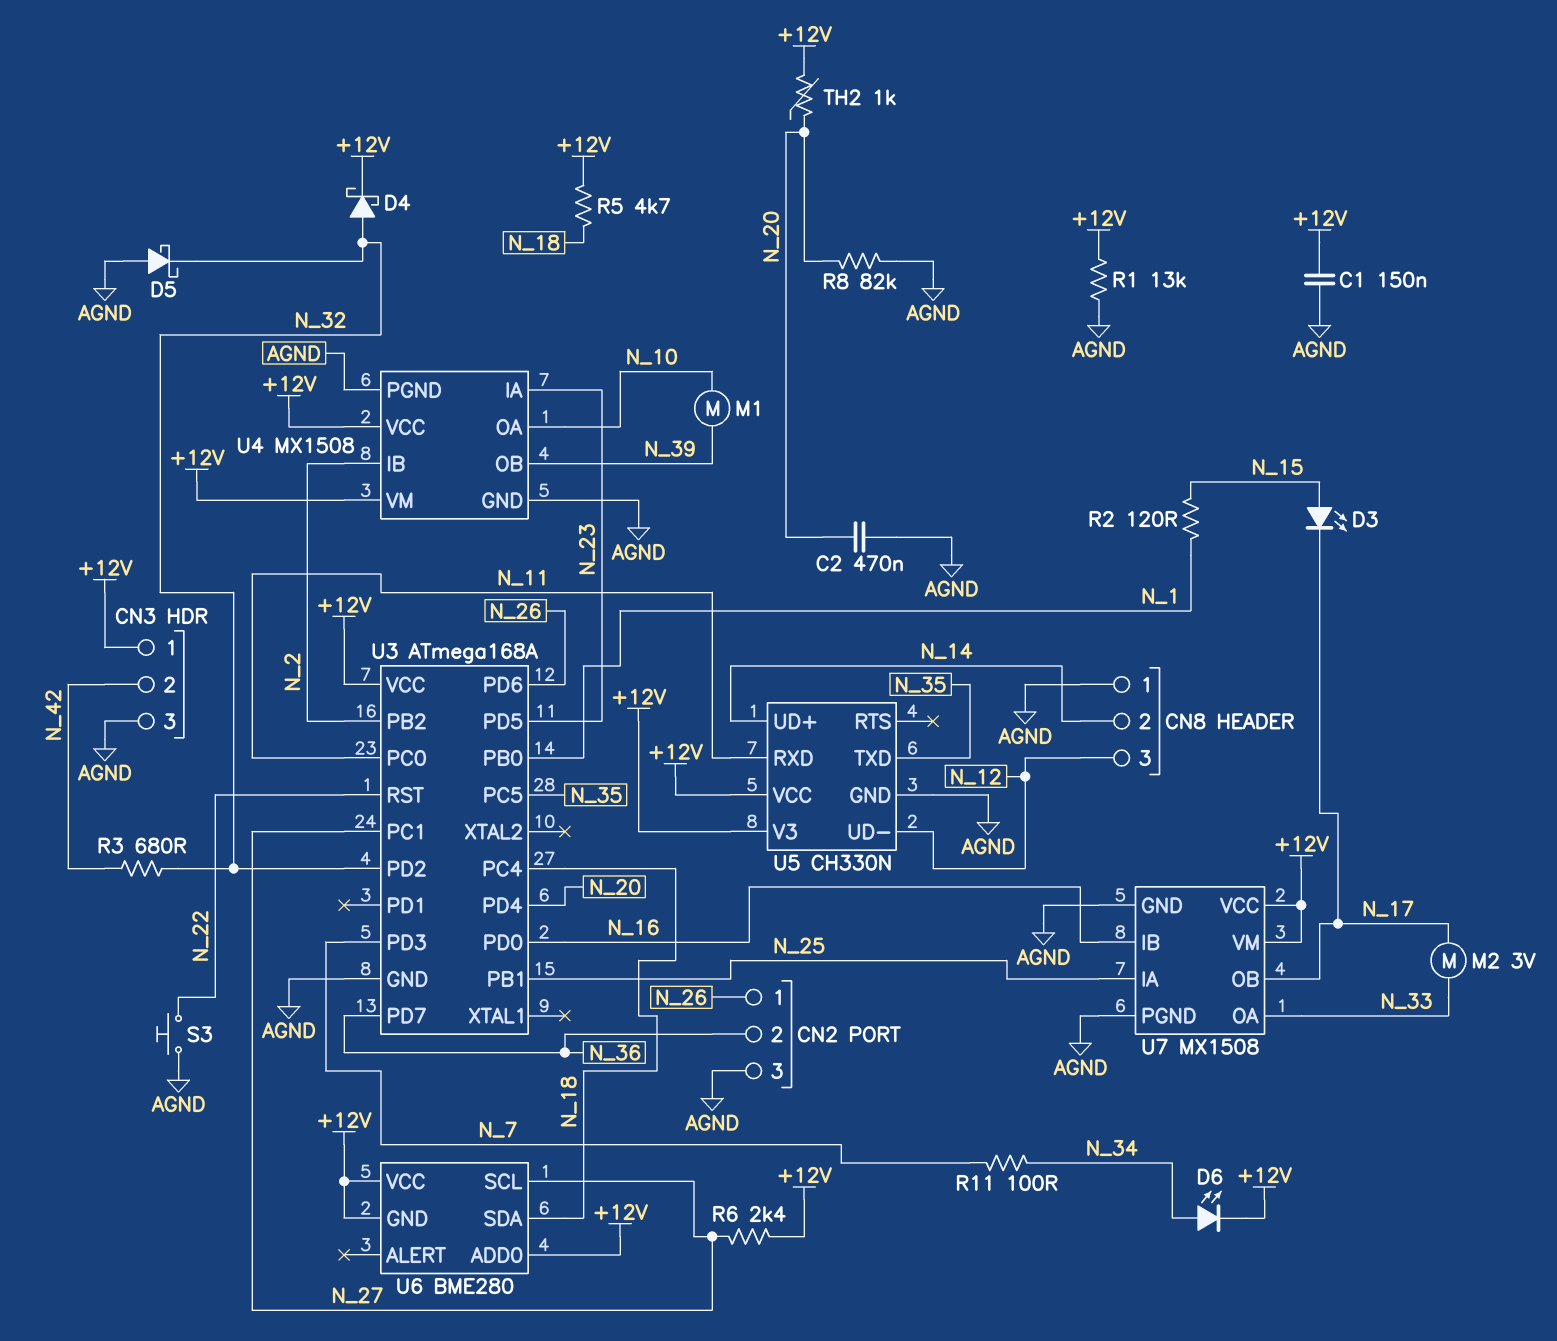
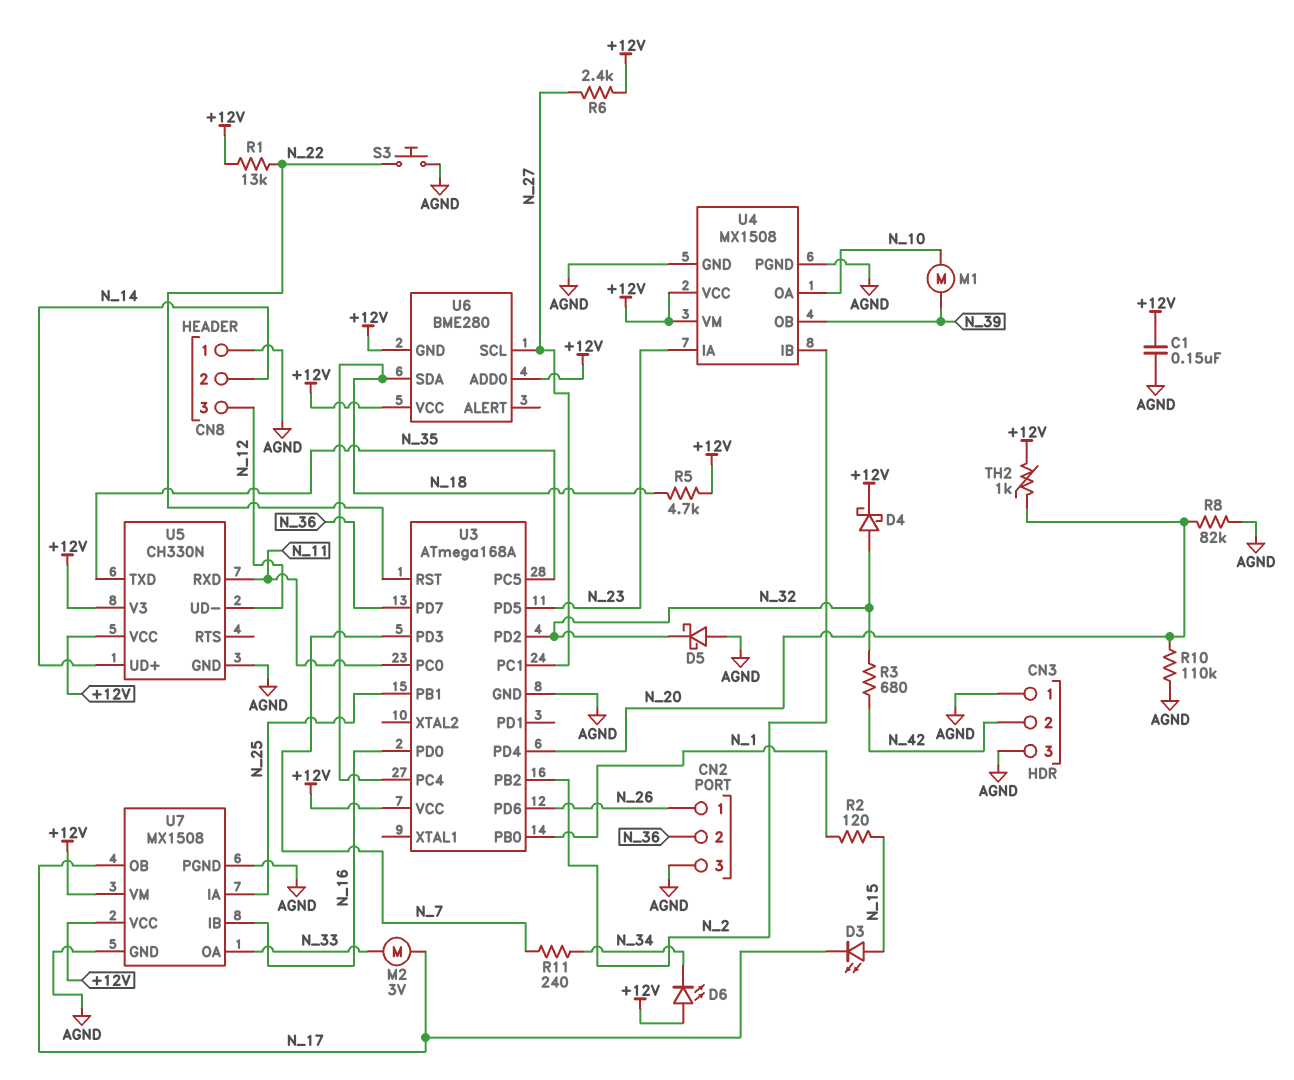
C2: 470nF (AGND, N_20) -> none
CN3 pin 1: +12V -> AGND
D6: LED (A N_34, K +12V) -> LED (A +12V, K N_34)
R1: 13k (+12V, AGND) -> 13k (+12V, N_22)
R10: none -> 110k (AGND, N_20)
R11: 100 (N_7, N_34) -> 240 (N_7, N_34)

